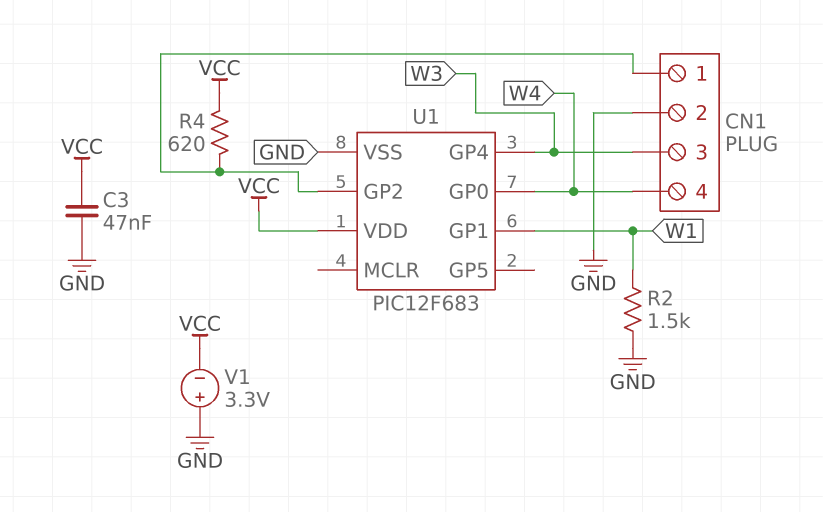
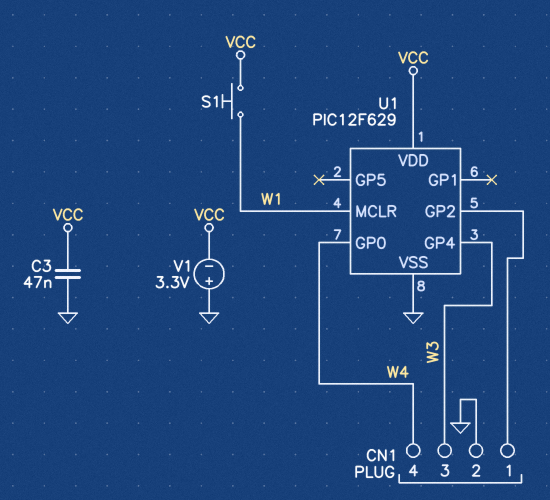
R2: 1.5k (GND, W1) -> none
R4: 620 (CN1/1, VCC) -> none
S1: none -> button (VCC, W1)
U1: PIC12F683 -> PIC12F629
U1 pin GP1: W1 -> none
U1 pin MCLR: none -> W1

